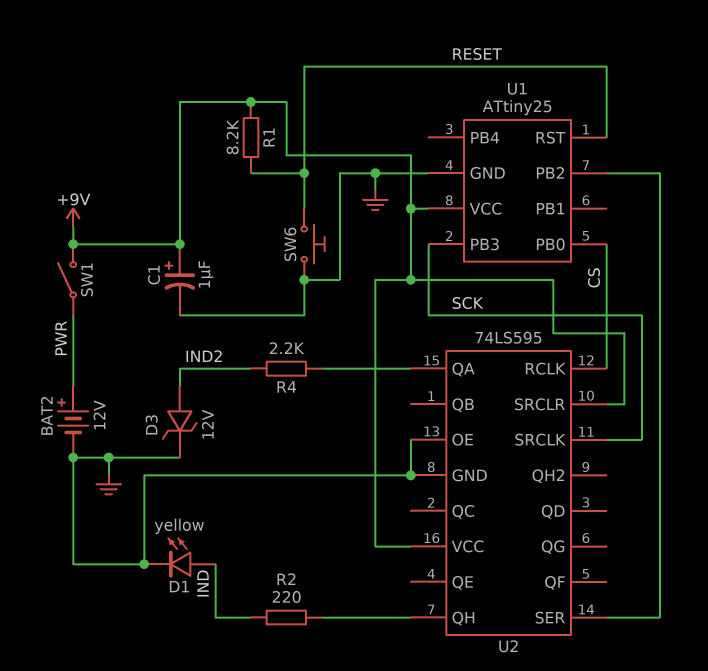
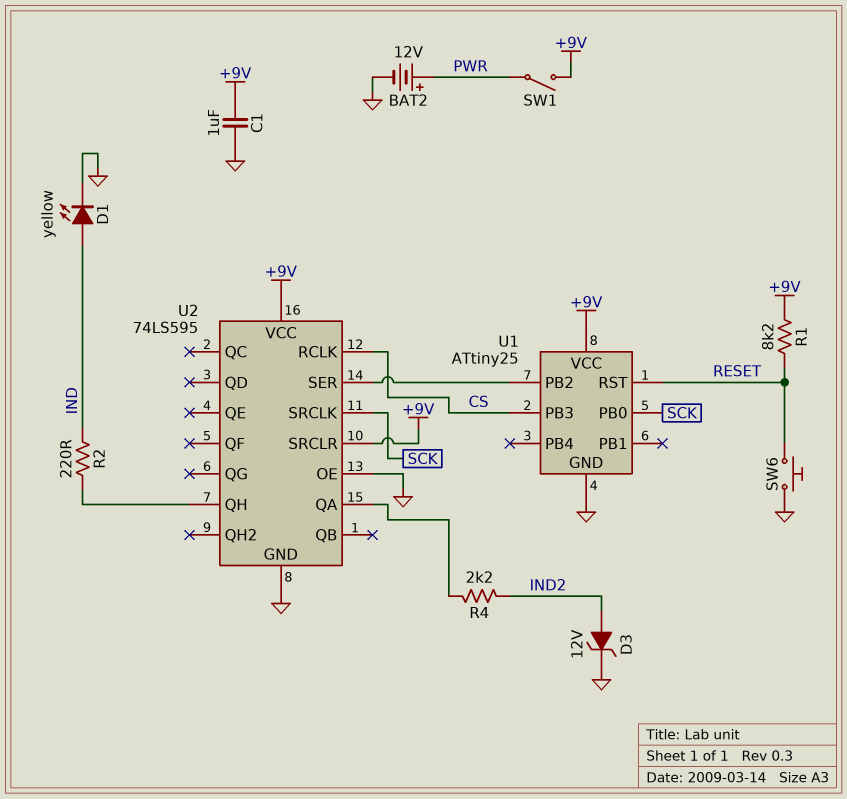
C1: 1uF (plus +9V, minus GND) -> 1uF (+9V, GND)
U1 pin PB0: CS -> SCK
U1 pin PB3: SCK -> CS

